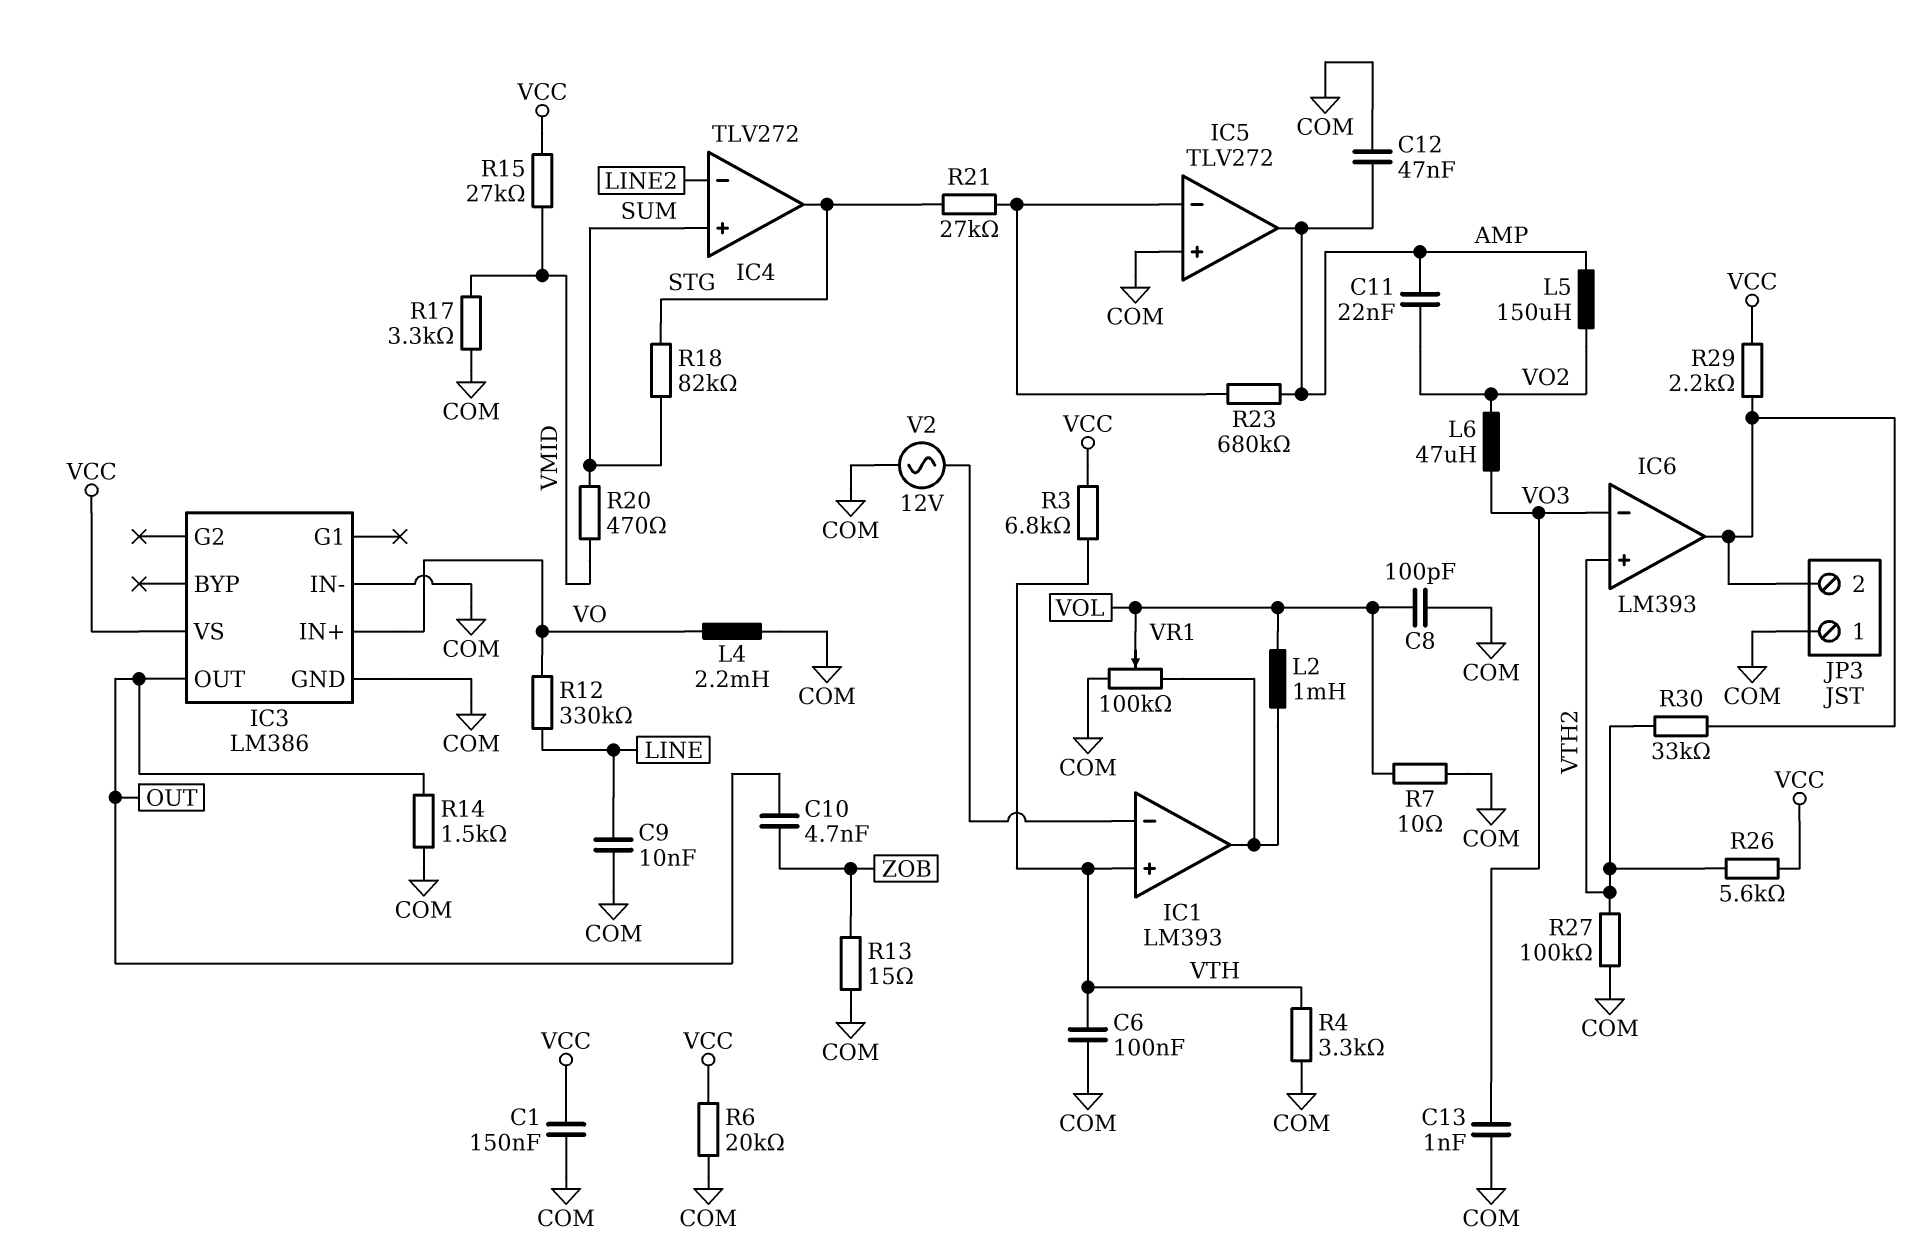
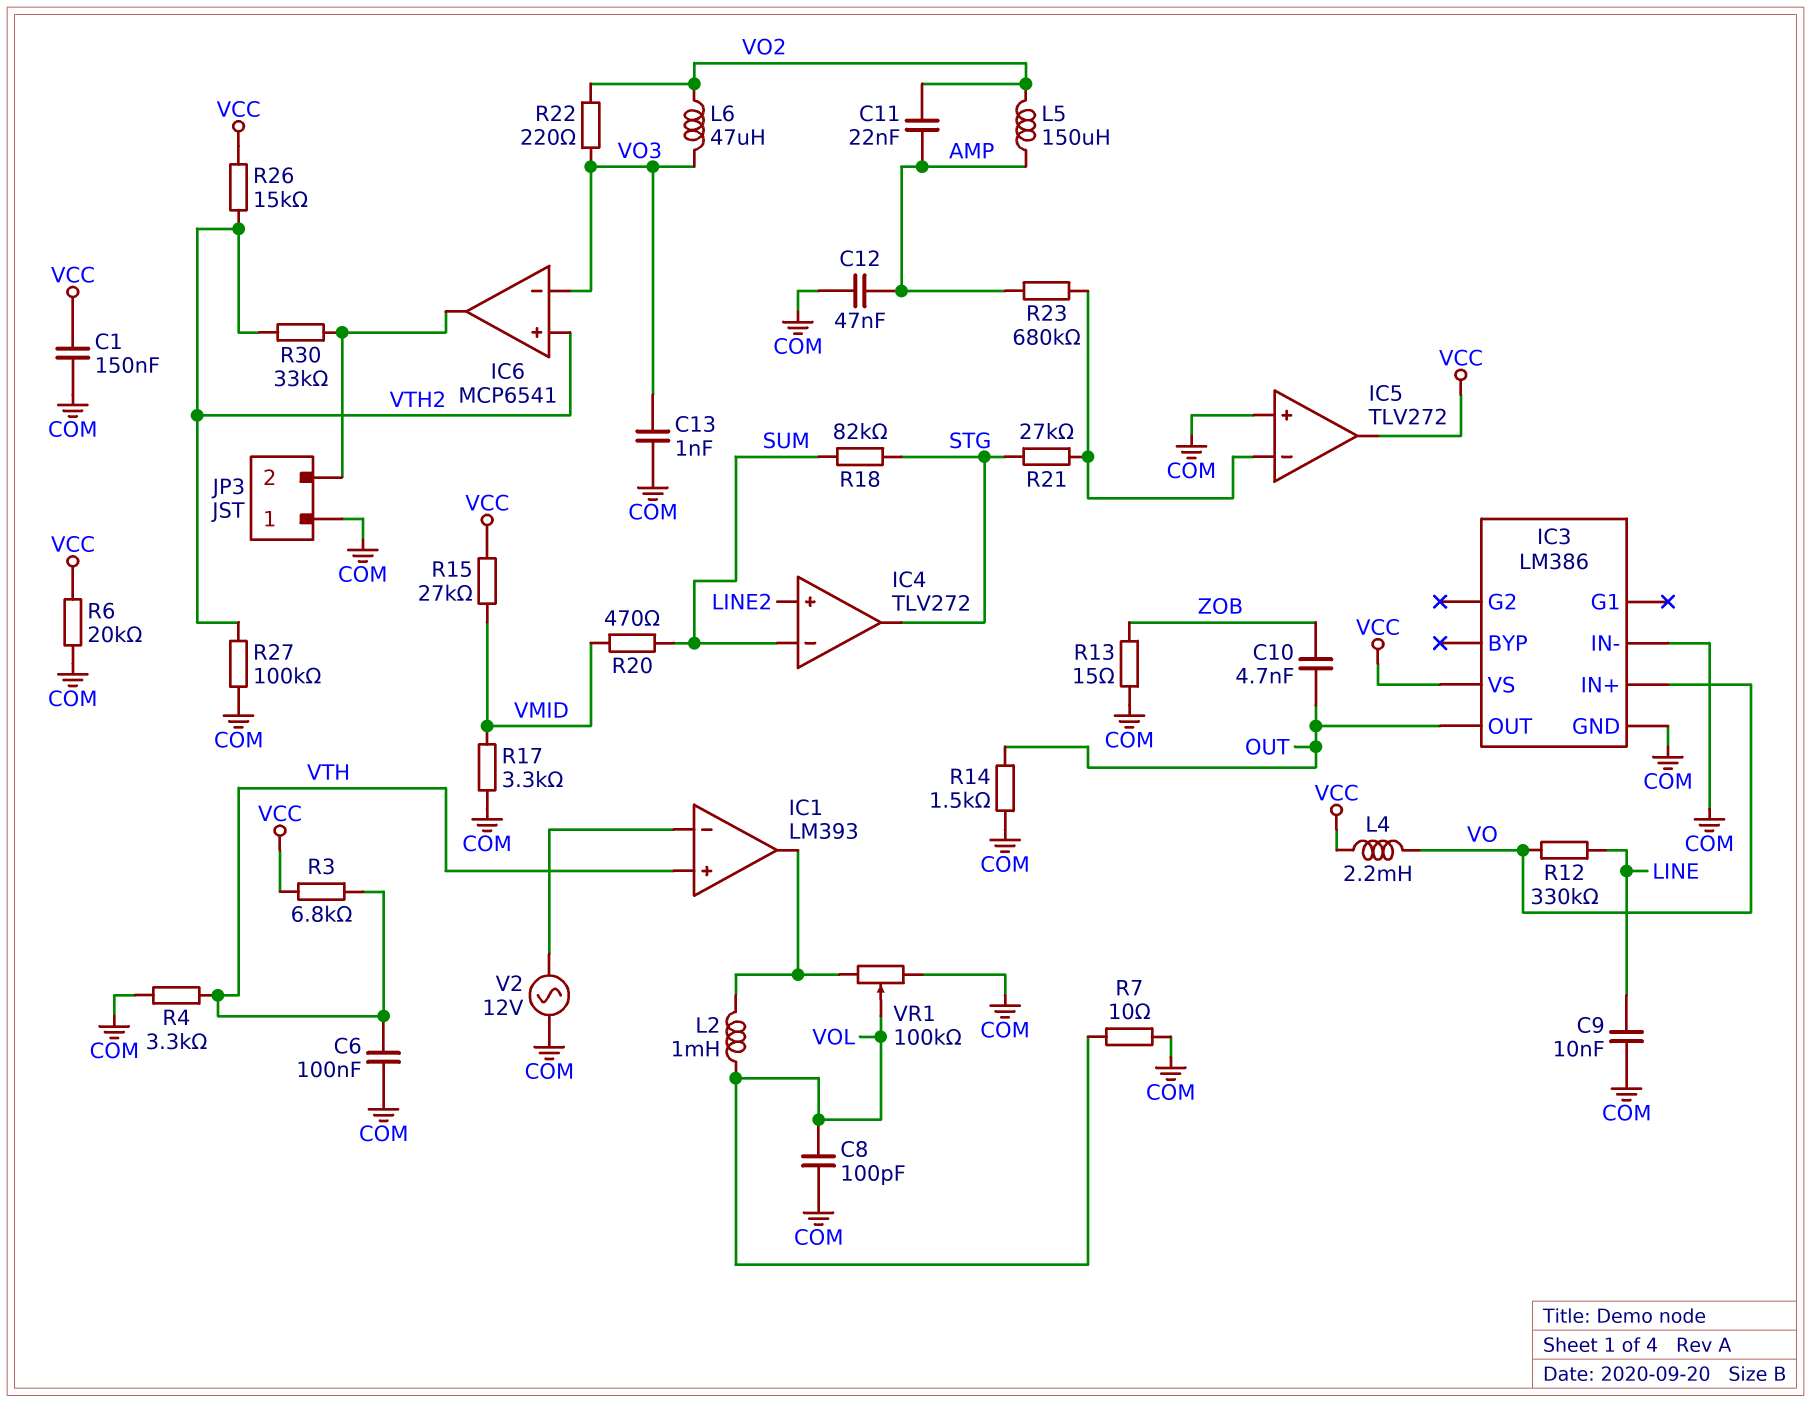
IC4 pin in+: SUM -> LINE2
IC4 pin in-: LINE2 -> SUM
IC5 pin out: AMP -> VCC
IC6: LM393 -> MCP6541
L4: 2.2mH (COM, VO) -> 2.2mH (VCC, VO)
R22: none -> 220 (VO2, VO3)
R26: 5.6k (VCC, VTH2) -> 15k (VCC, VTH2)
R29: 2.2k (IC6/out, VCC) -> none

